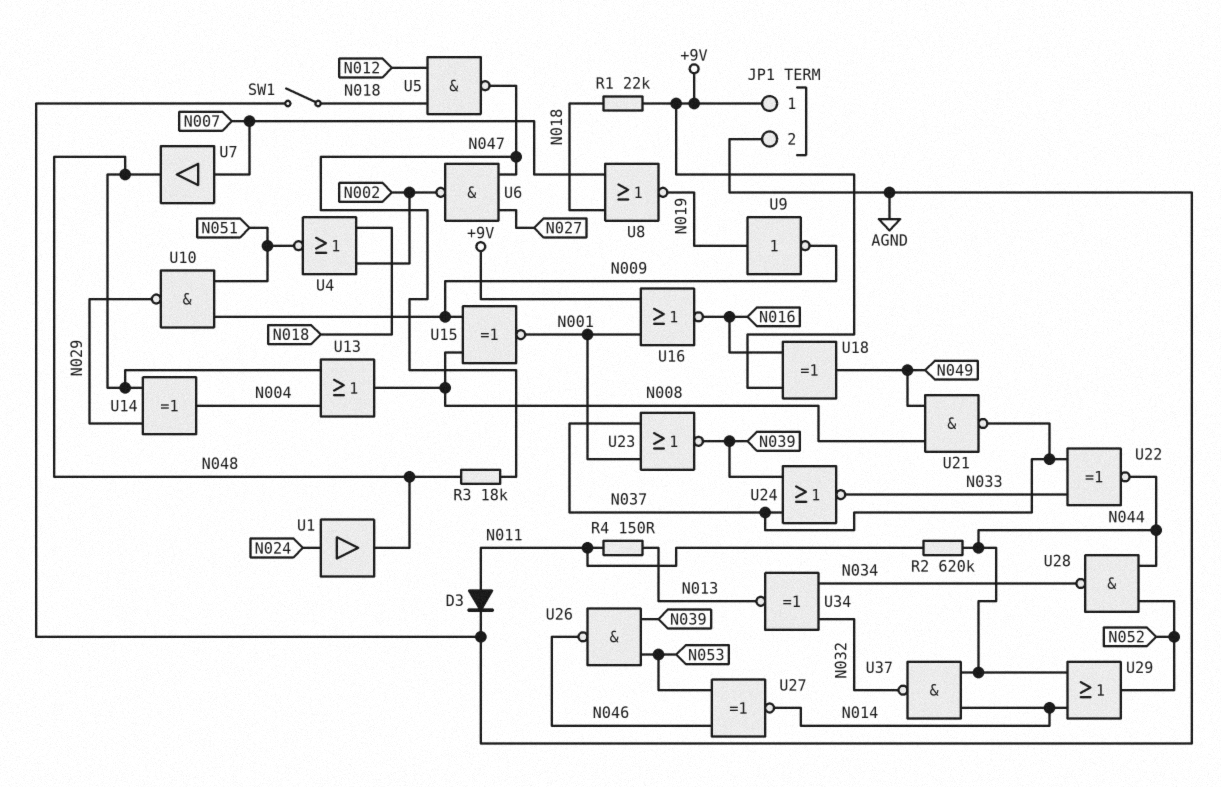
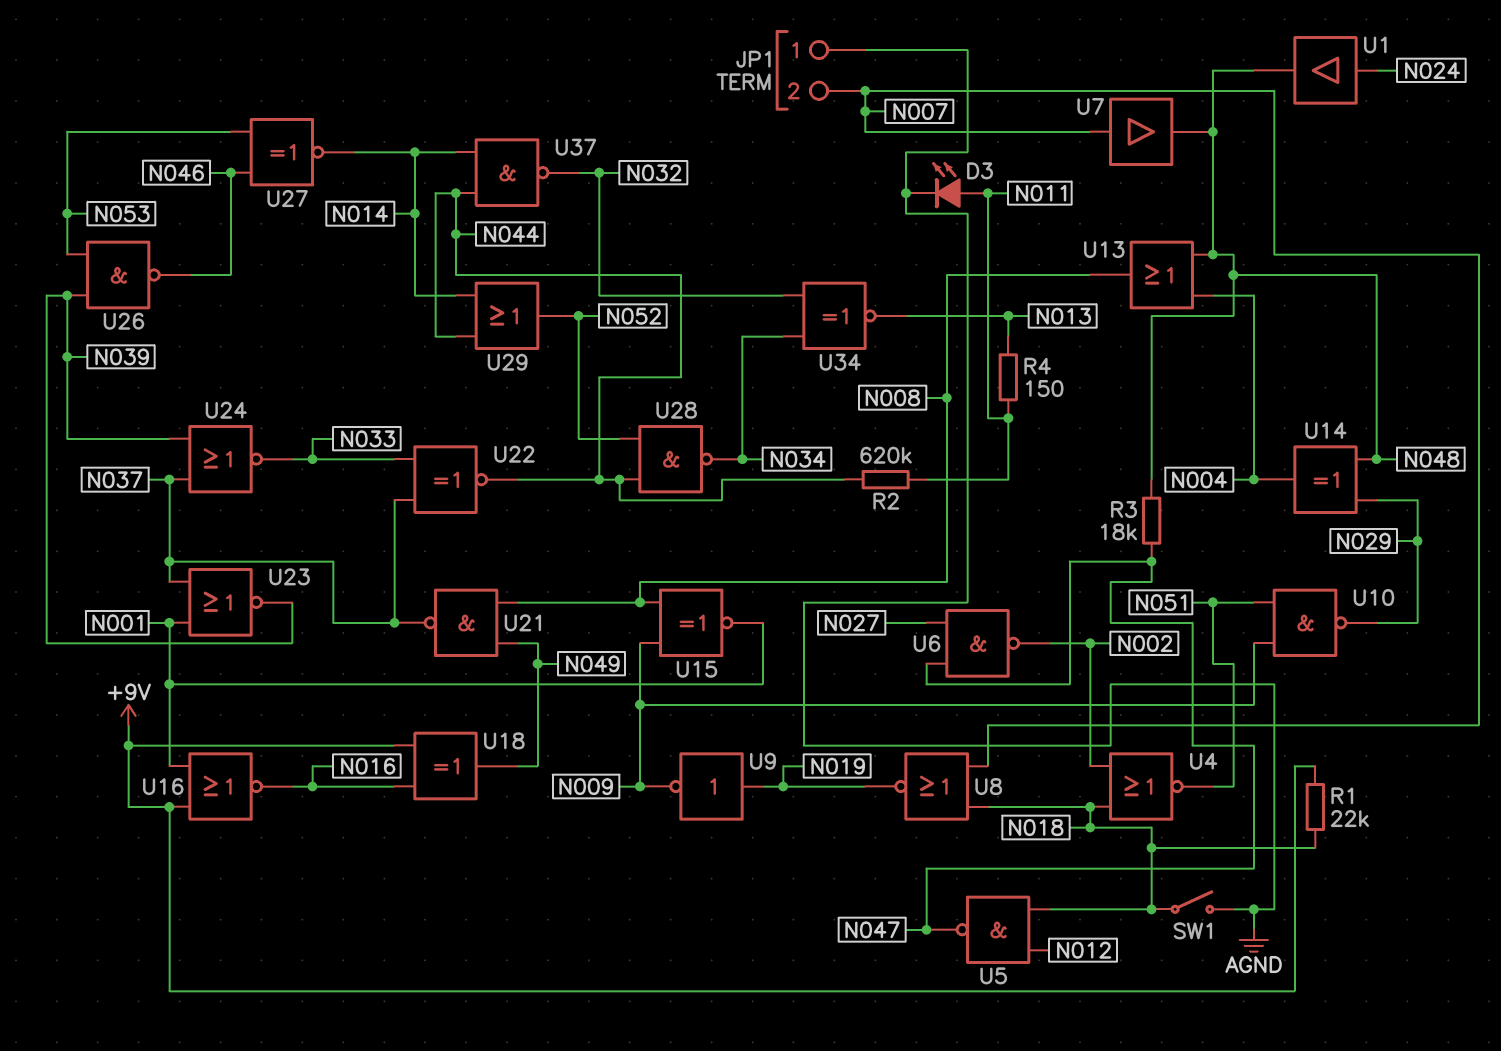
D3: diode (A N011, K AGND) -> LED (A N011, K AGND)
JP1 pin 1: +9V -> AGND
JP1 pin 2: AGND -> N007

